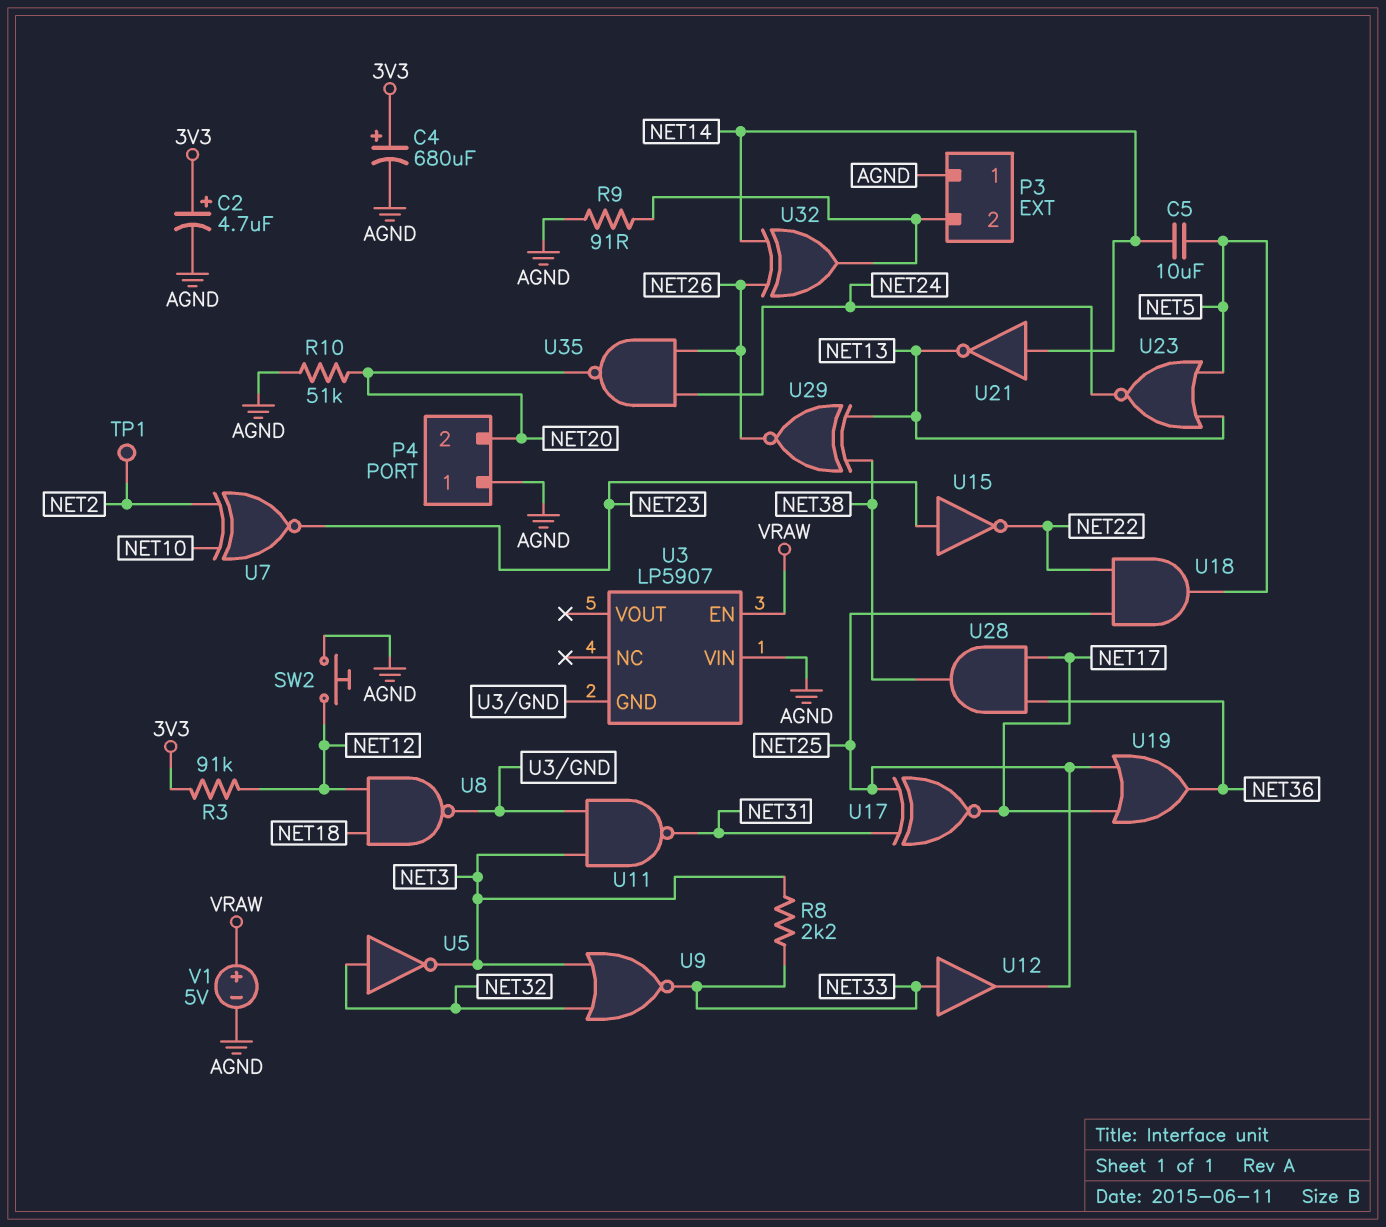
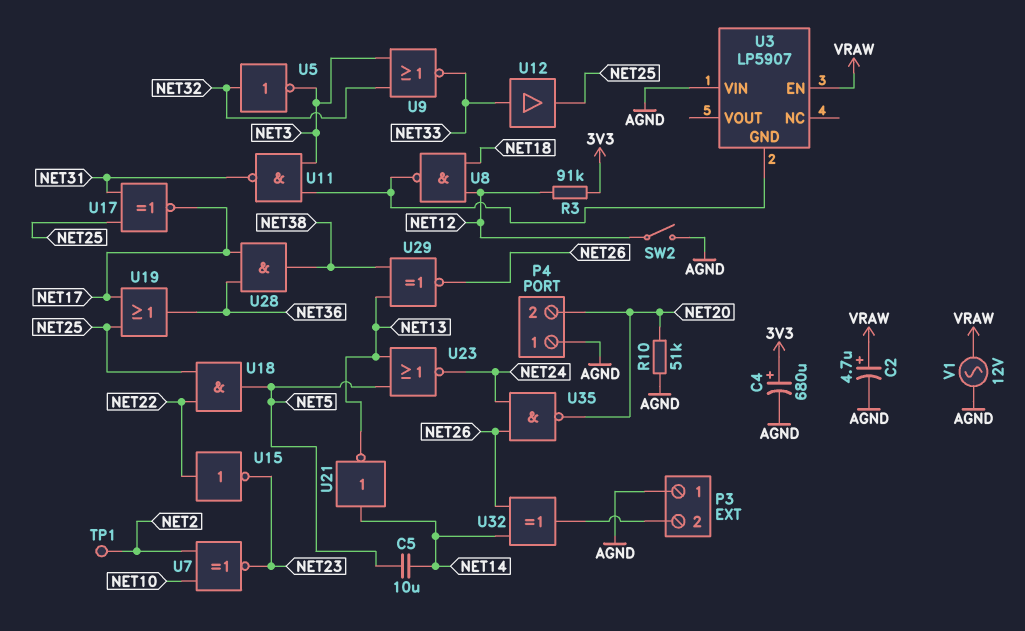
C2: 4.7uF (plus 3V3, minus AGND) -> 4.7uF (plus VRAW, minus AGND)
R8: 2.2k (NET3, NET33) -> none
R9: 91 (AGND, P3/2) -> none
SW2: button (AGND, NET12) -> switch (AGND, NET12)
U15: NOT (in NET23, out NET22) -> NOT (in NET22, out NET23)
V1: 5V (plus VRAW, minus AGND) -> AC 12V (AGND, VRAW)

